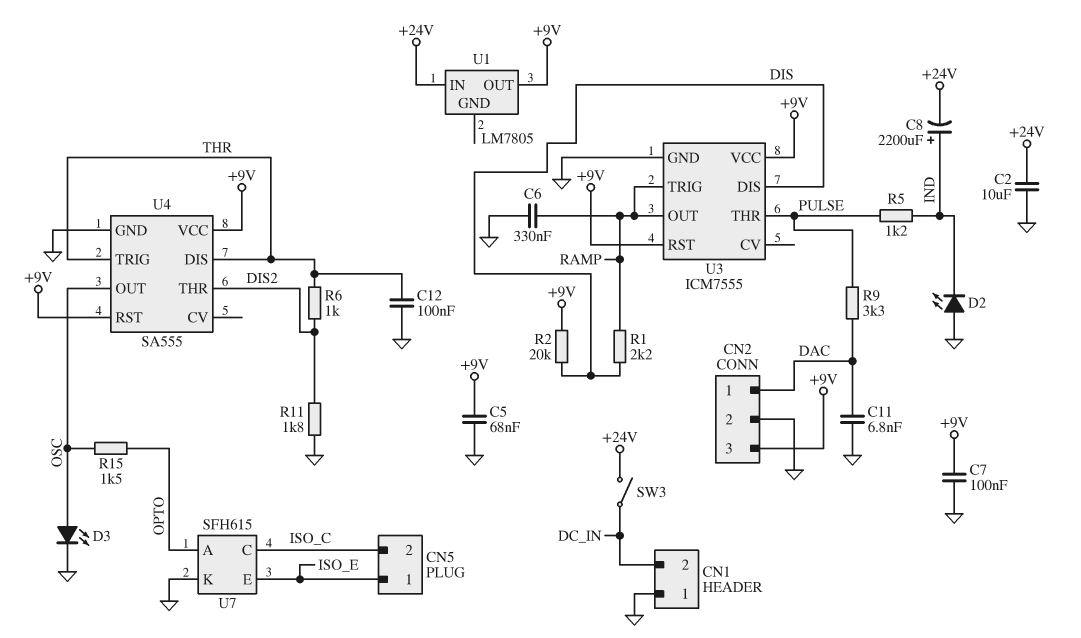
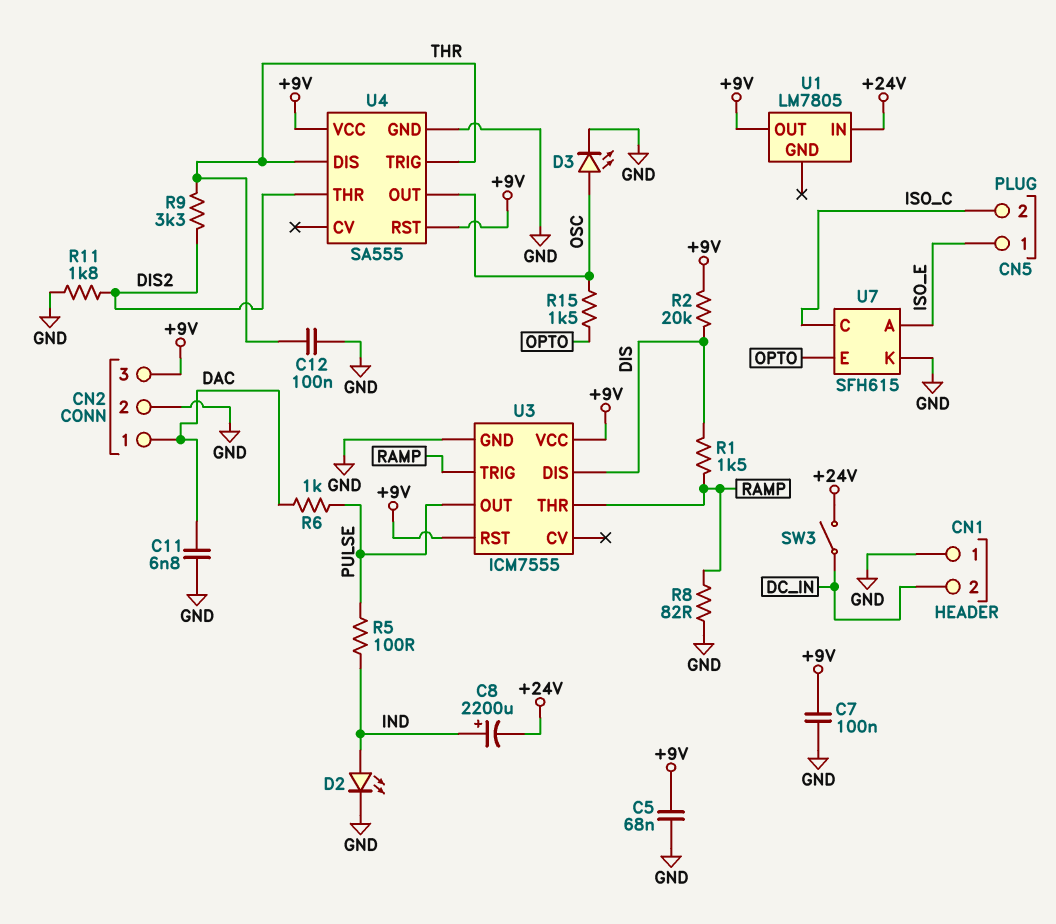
C2: 10uF (+24V, GND) -> none
C6: 330nF (GND, RAMP) -> none
D2: LED (A GND, K IND) -> LED (A IND, K GND)
R1: 2.2k (DIS, RAMP) -> 1.5k (DIS, RAMP)
R5: 1.2k (IND, PULSE) -> 100 (IND, PULSE)
R6: 1k (DIS2, THR) -> 1k (DAC, PULSE)
R8: none -> 82 (GND, RAMP)
R9: 3.3k (DAC, PULSE) -> 3.3k (DIS2, THR)
U3 pin OUT: RAMP -> PULSE
U3 pin THR: PULSE -> RAMP
U7 pin A: OPTO -> ISO_E
U7 pin E: ISO_E -> OPTO

